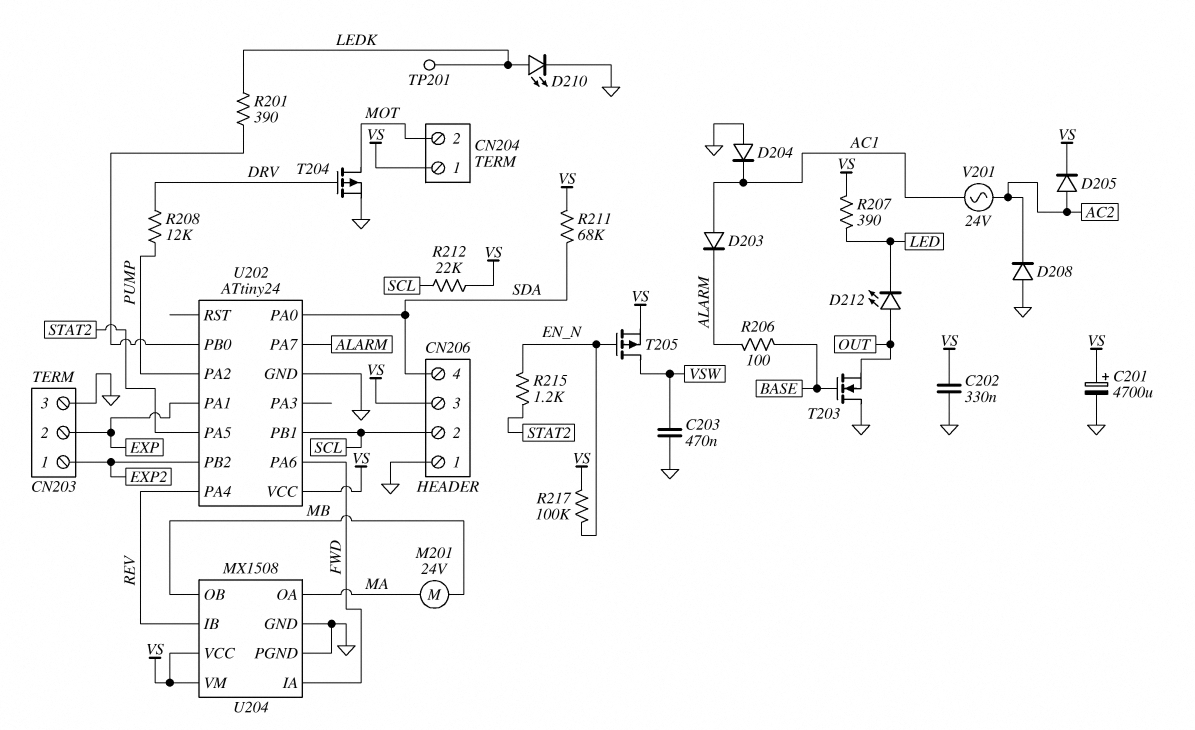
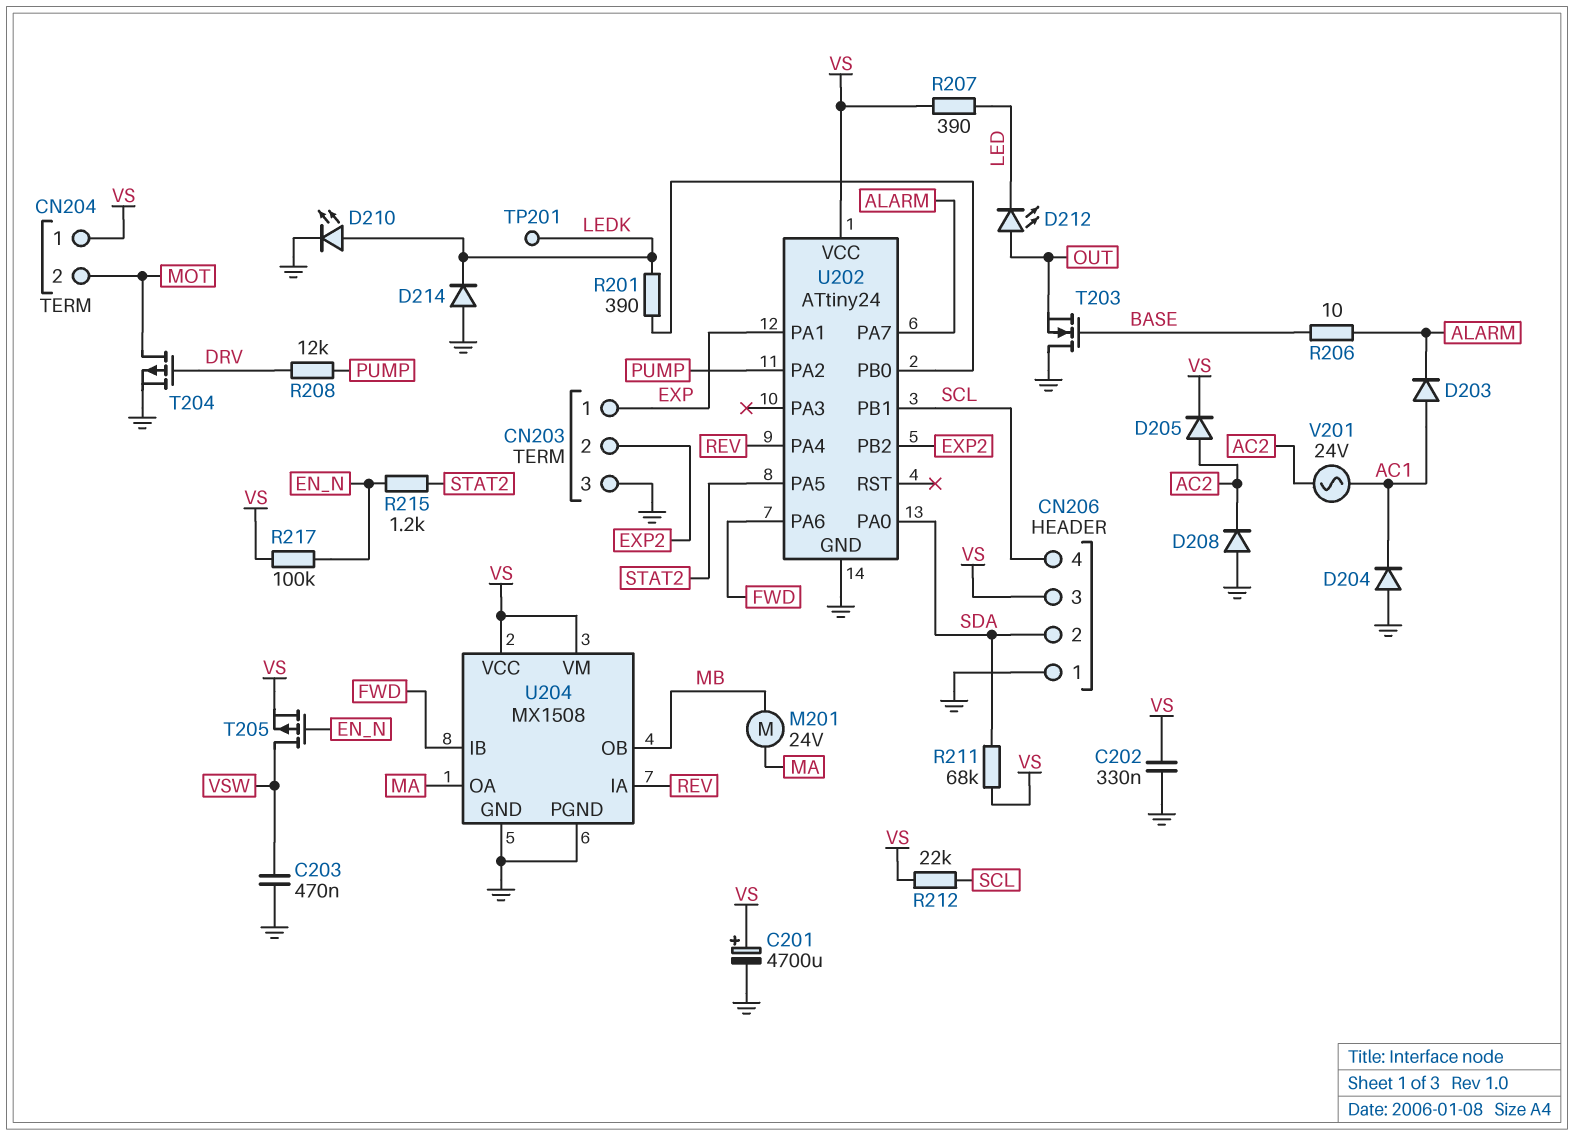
CN203 pin 1: EXP2 -> EXP
CN203 pin 2: EXP -> EXP2
CN206 pin 2: SCL -> SDA
CN206 pin 4: SDA -> SCL
D214: none -> diode (A GND, K LEDK)
R206: 100 (ALARM, BASE) -> 10 (ALARM, BASE)
U204 pin IA: FWD -> REV
U204 pin IB: REV -> FWD

